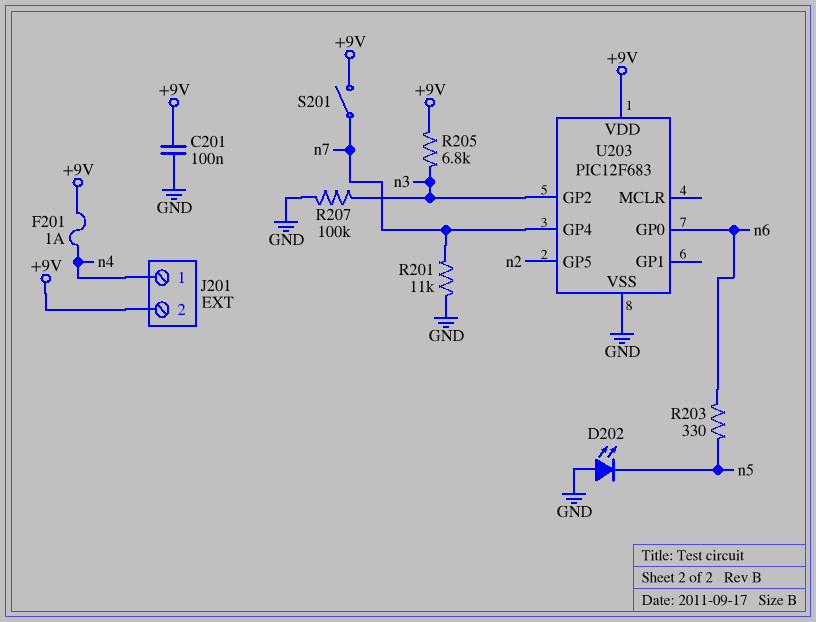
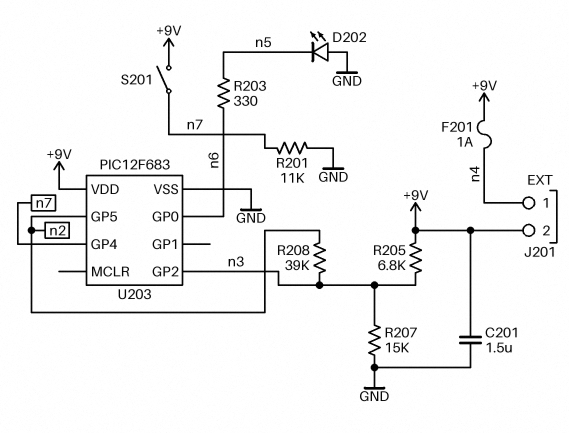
C201: 100nF (+9V, GND) -> 1.5uF (+9V, GND)
R207: 100k (GND, n3) -> 15k (GND, n3)
R208: none -> 39k (n2, n3)

